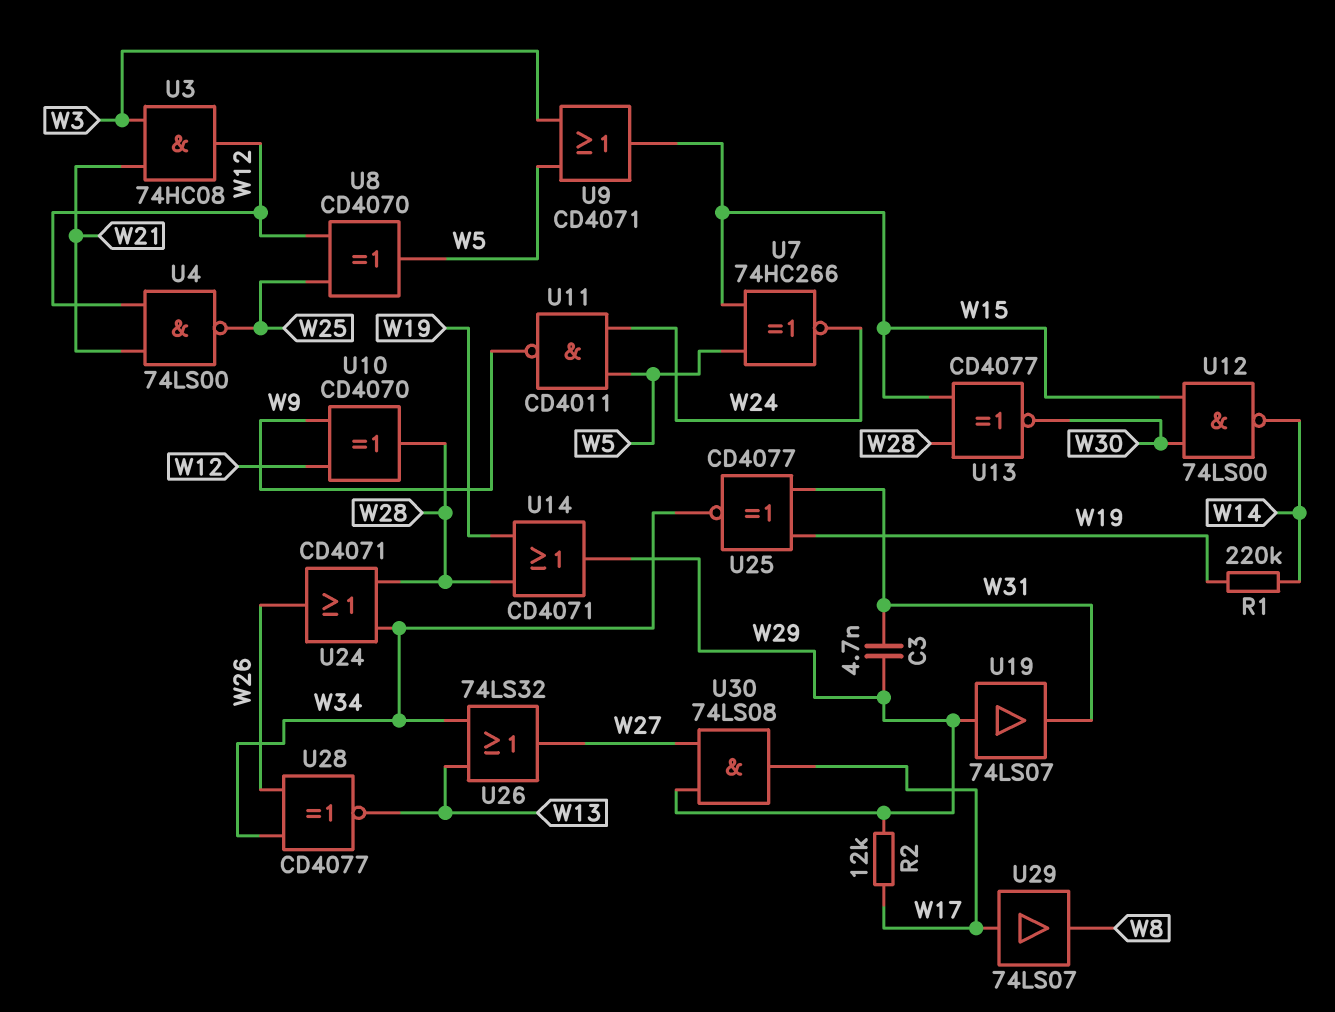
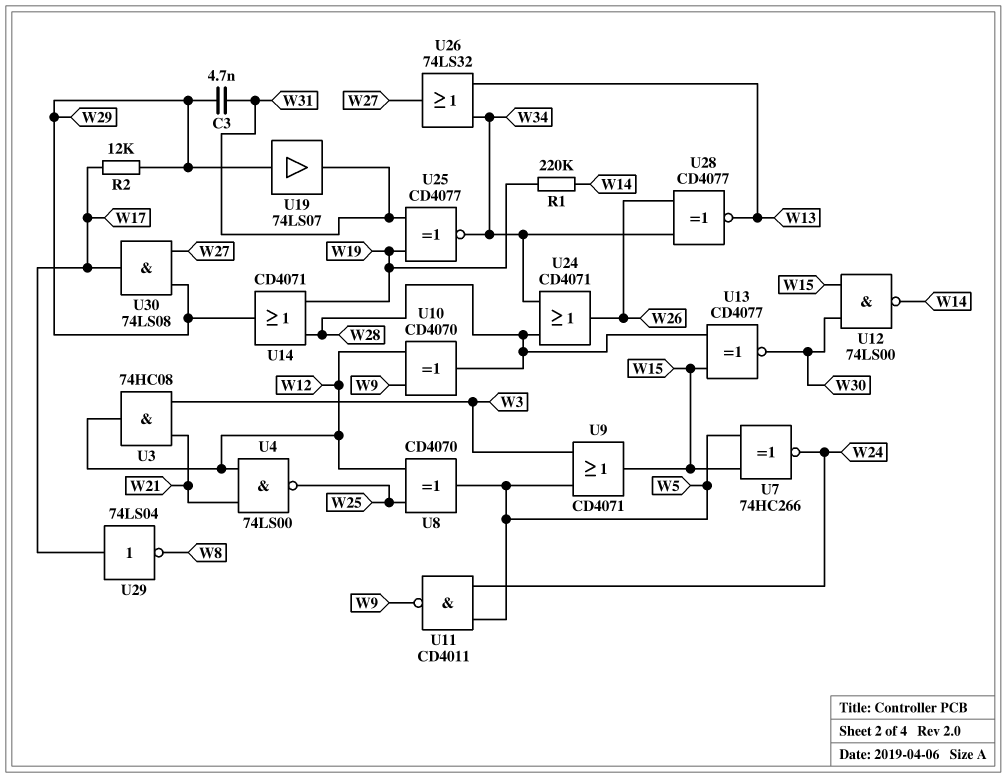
U29: buffer 74LS07 (in W17, out W8) -> NOT 74LS04 (in W17, out W8)

